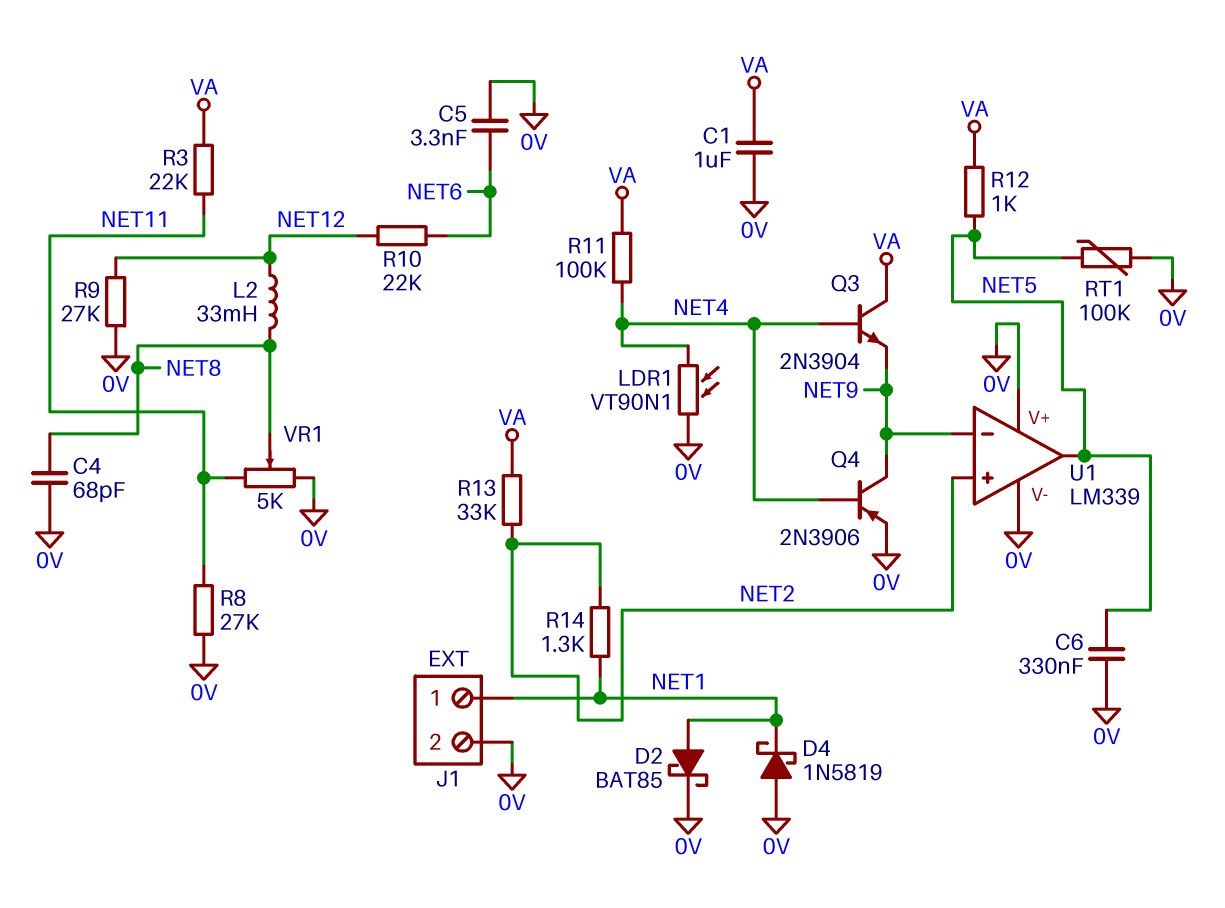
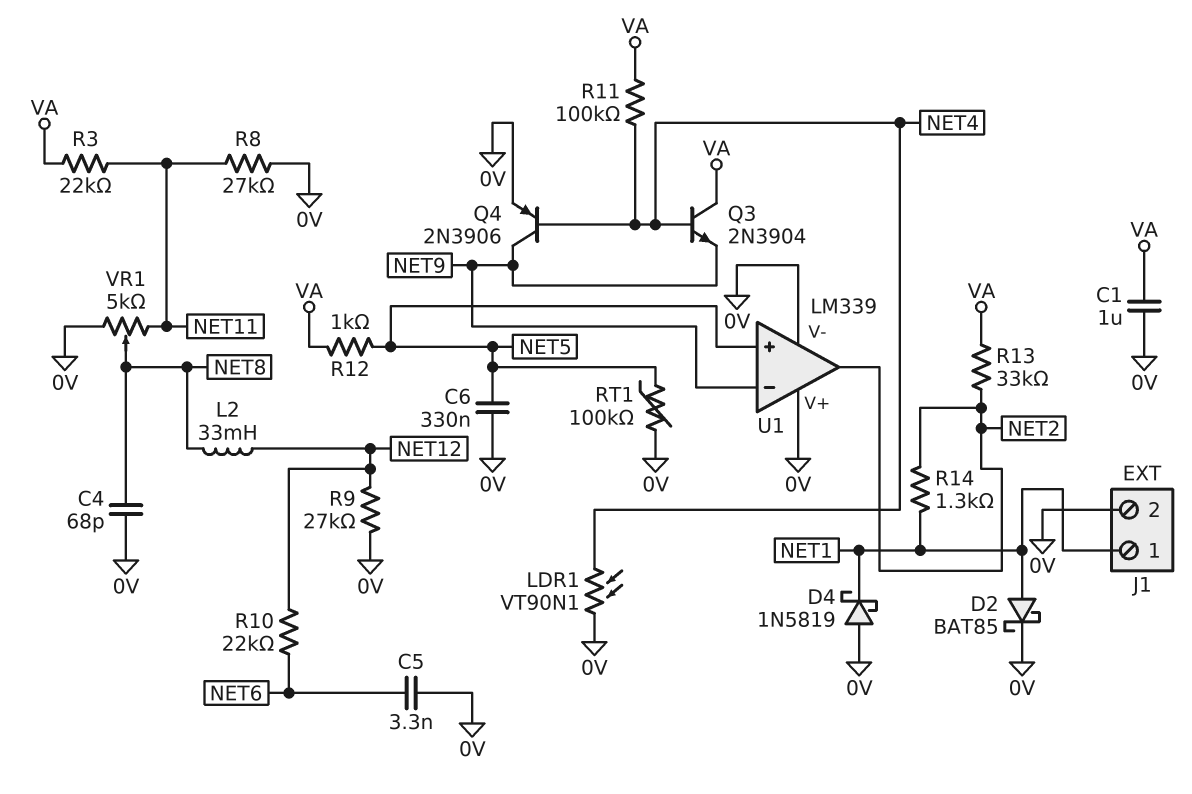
U1 pin in+: NET2 -> NET5
U1 pin out: NET5 -> NET2

